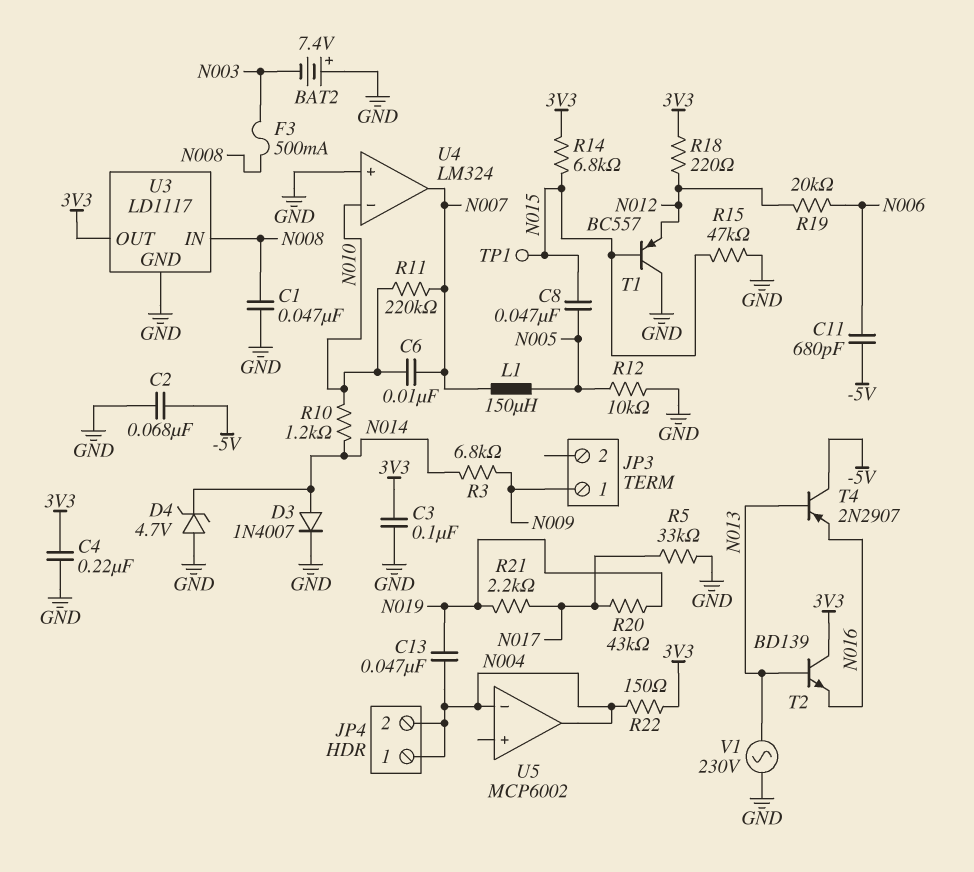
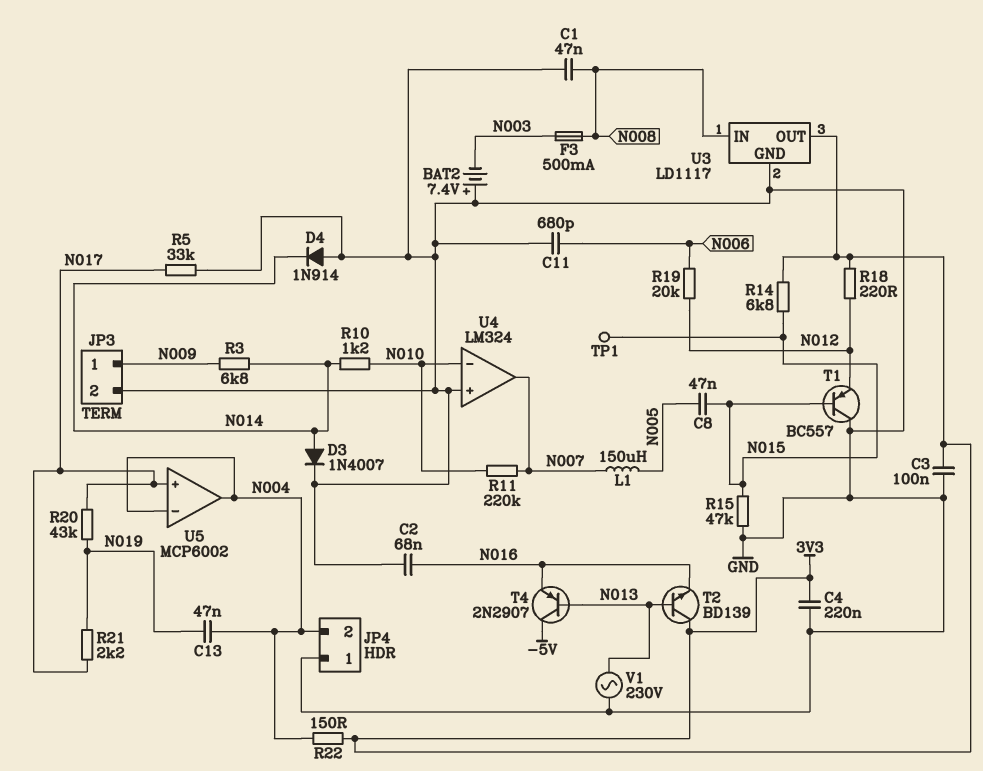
C2: 68nF (-5V, GND) -> 68nF (GND, N016)
C6: 10nF (N007, N010) -> none
C11: 680pF (-5V, N006) -> 680pF (GND, N006)
D4: zener 4.7V (A GND, K N014) -> diode 1N914 (A GND, K N014)
JP3 pin 2: none -> GND
JP4 pin 1: N004 -> GND
R12: 10k (GND, N005) -> none
U5 pin in+: none -> N017

